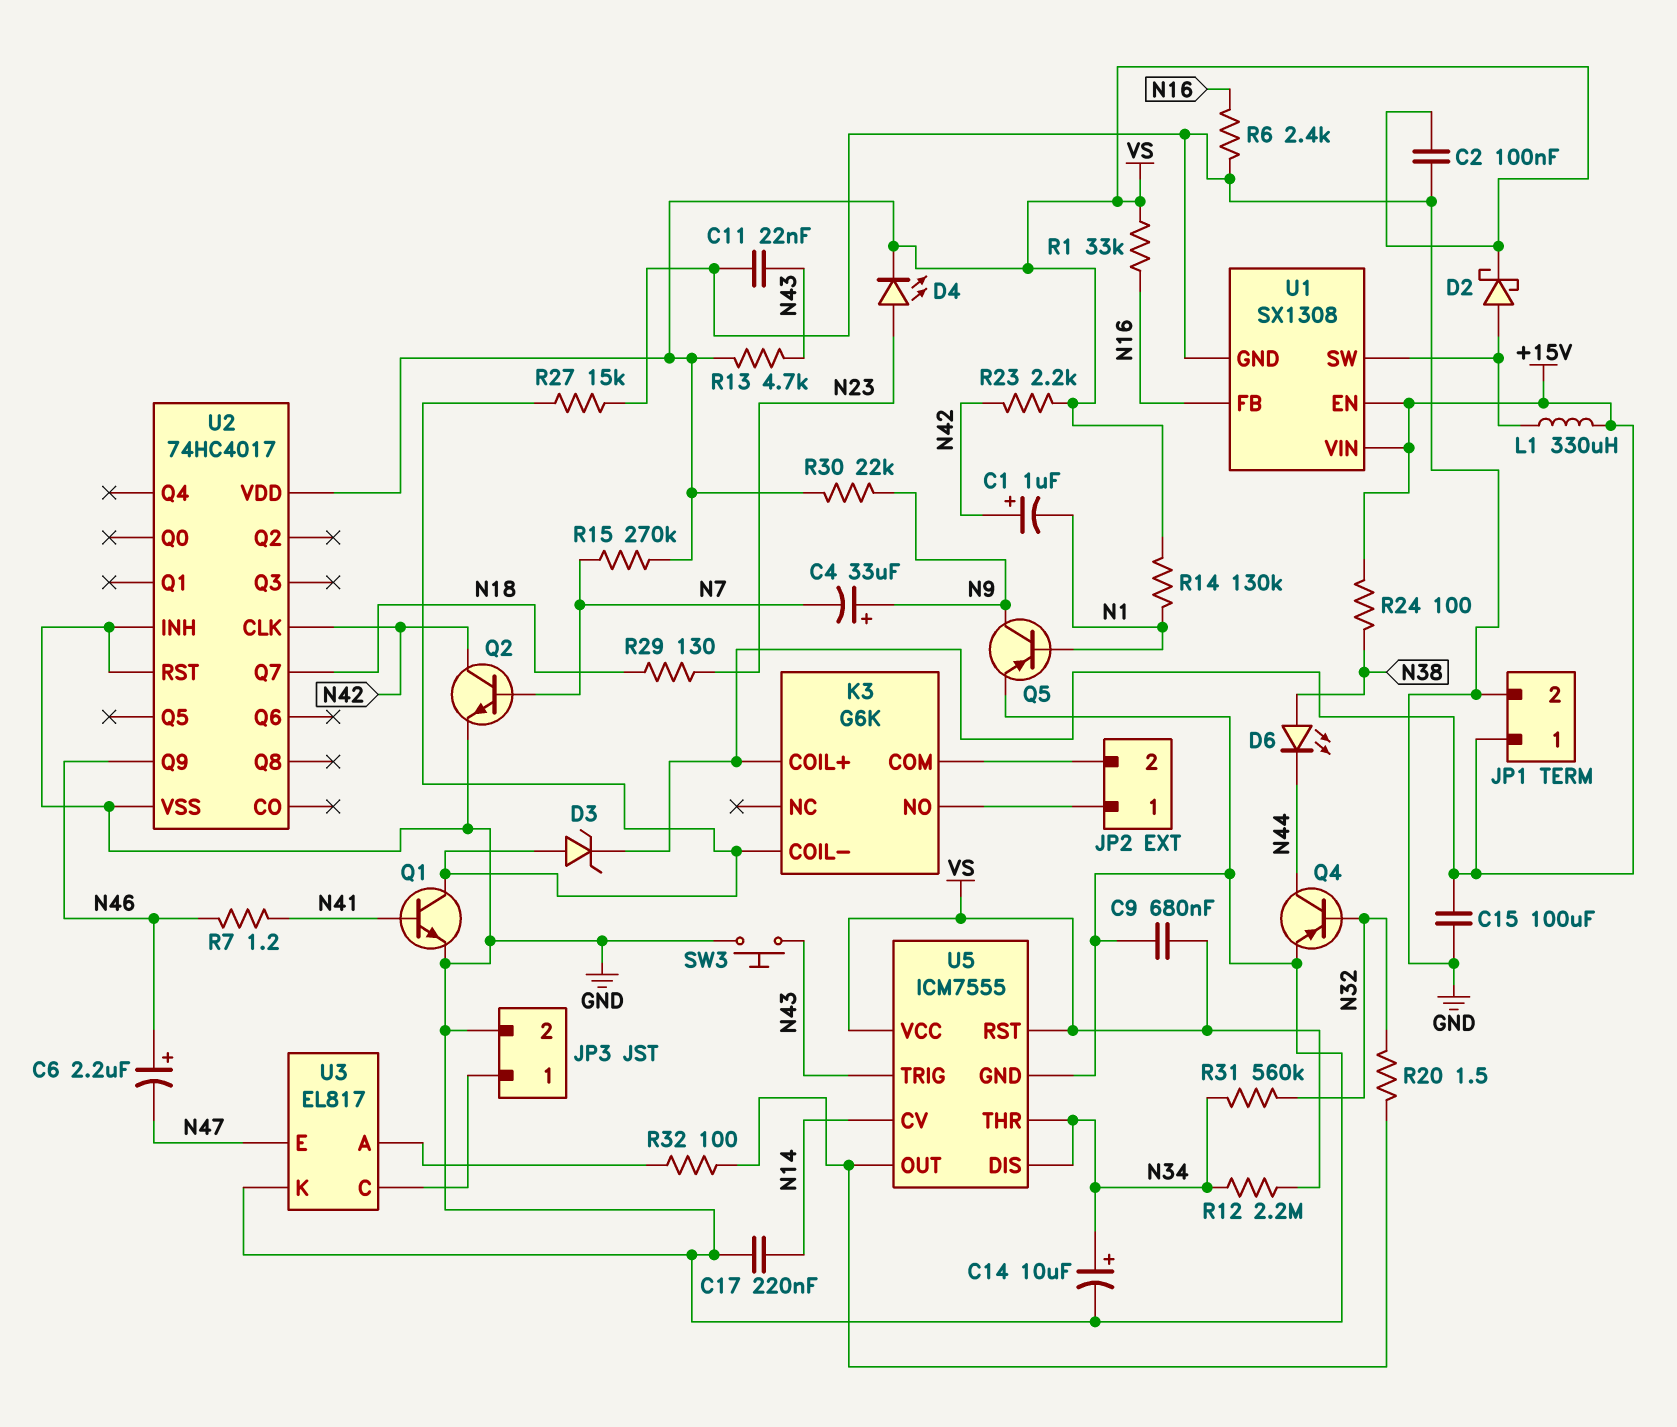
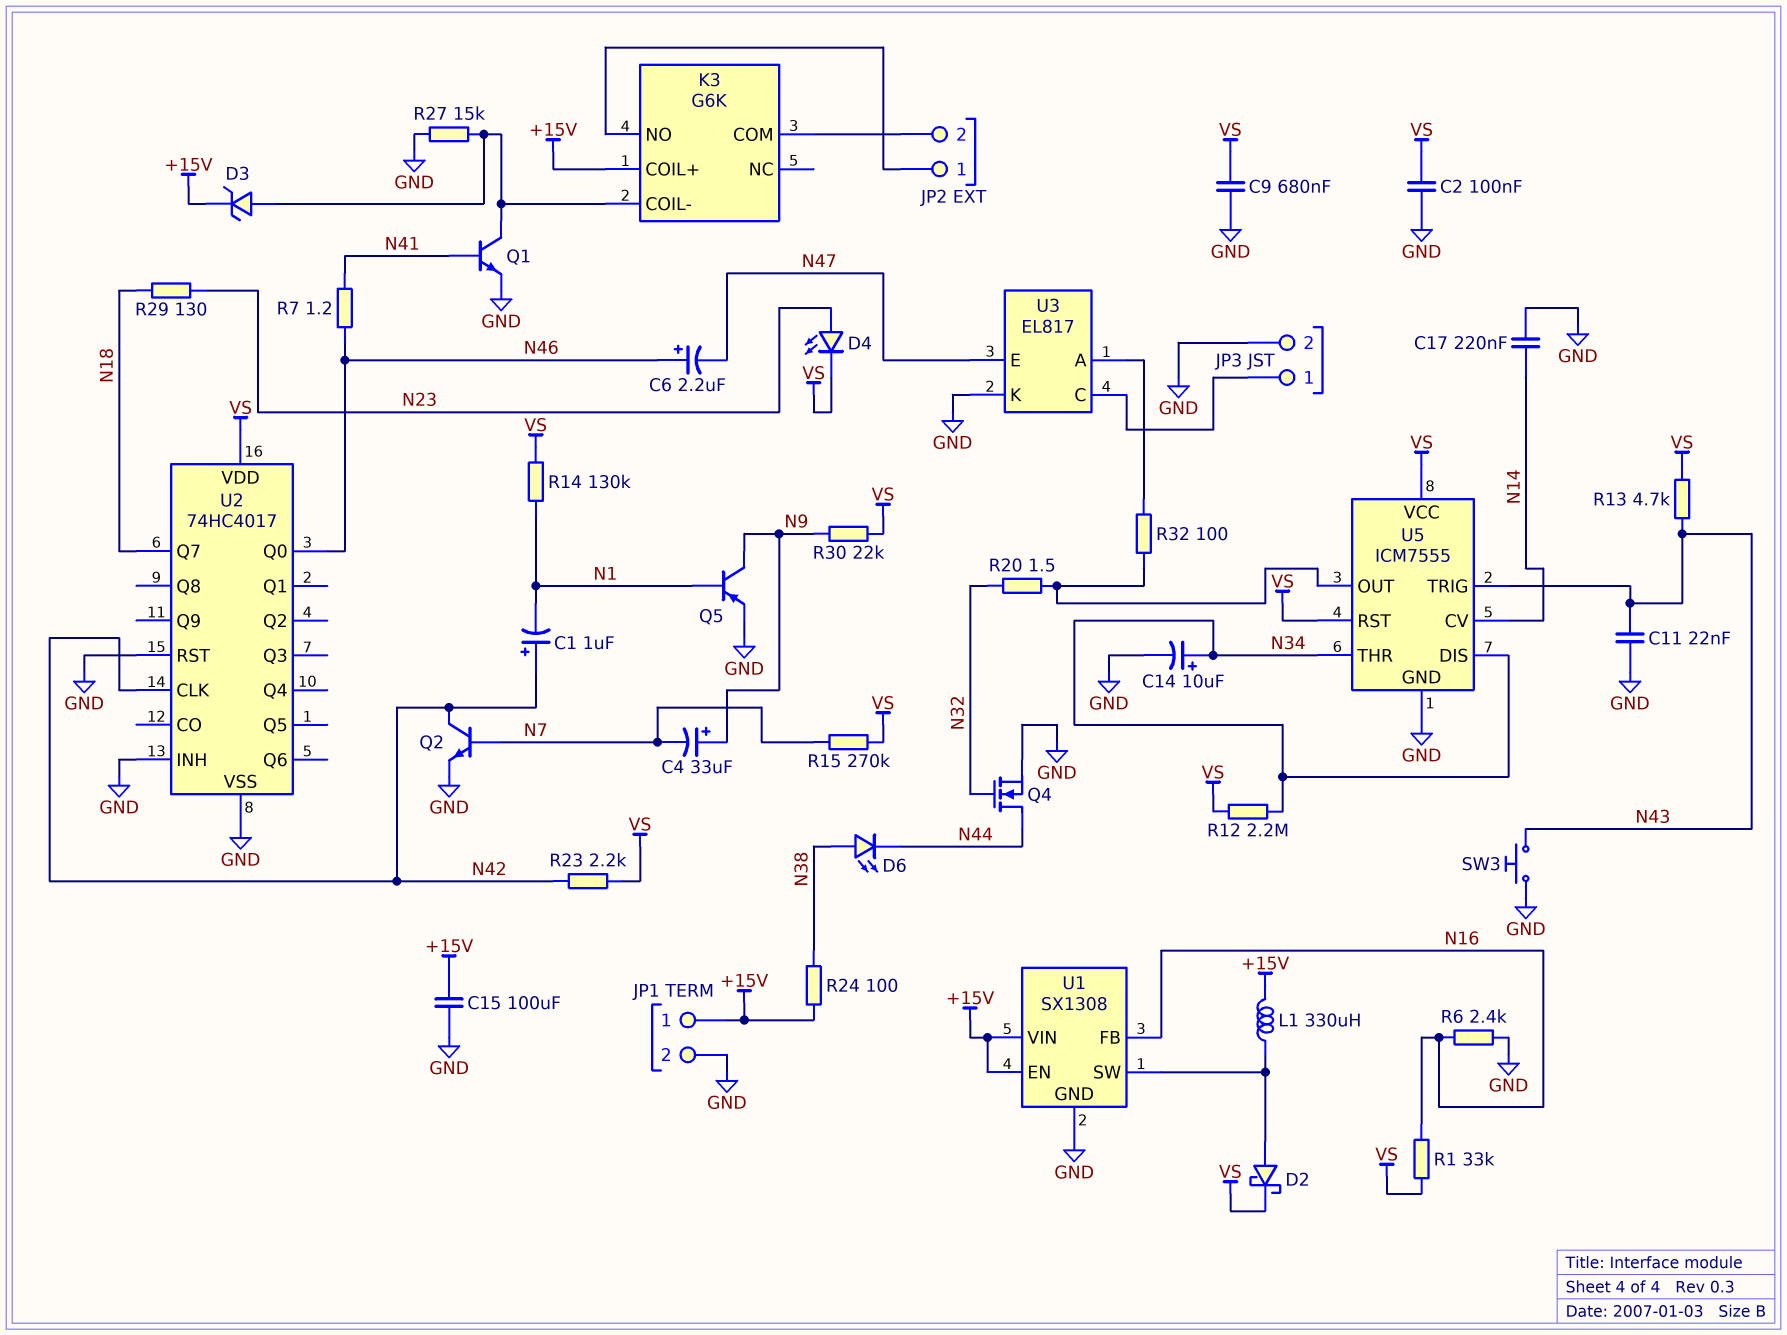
Q4: PNP (B N32, C N44, E GND) -> NMOS (G N32, D N44, S GND)
R31: 560k (N32, N34) -> none
U2 pin Q0: none -> N46
U2 pin Q9: N46 -> none

